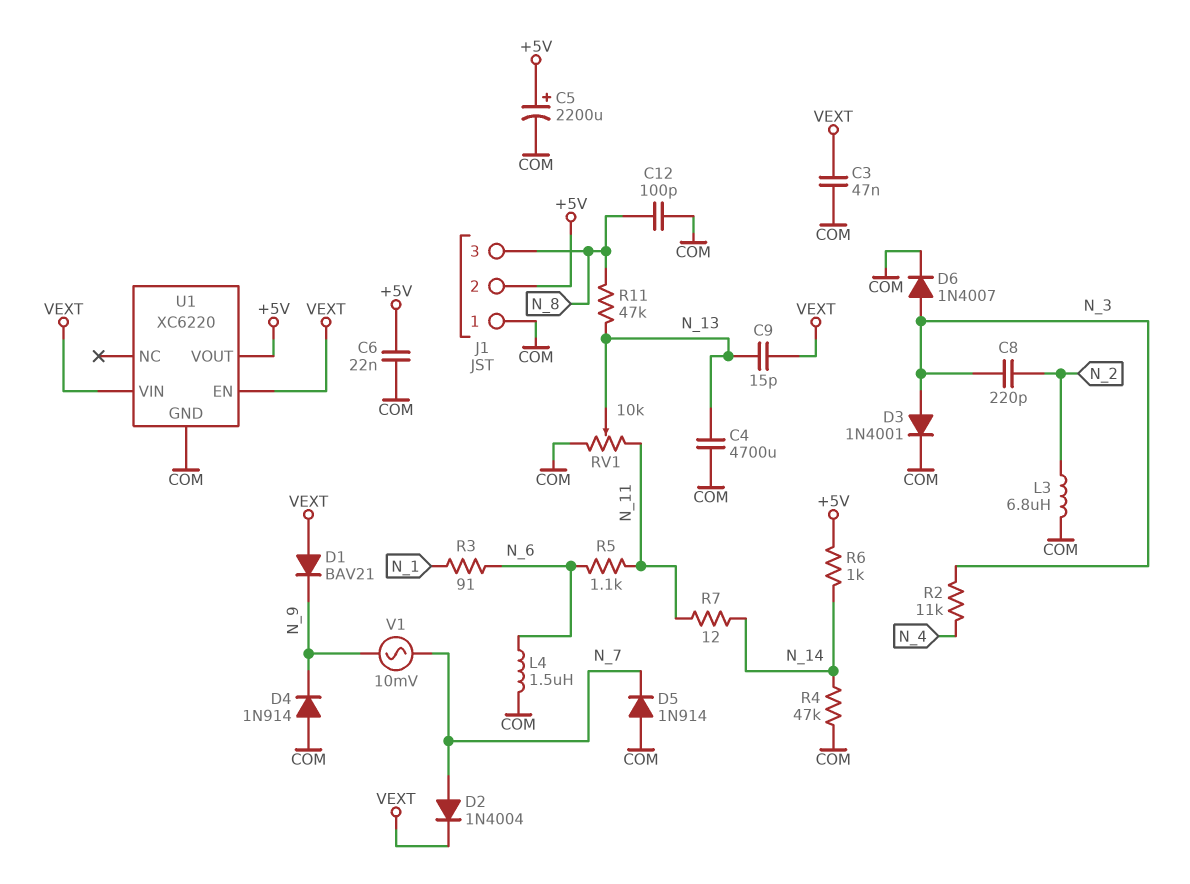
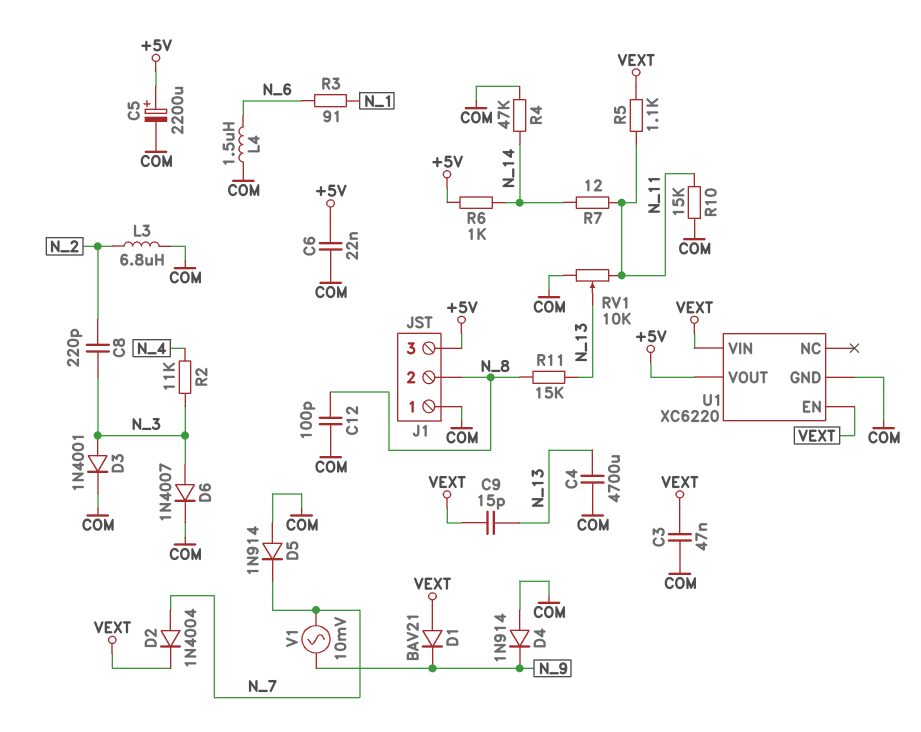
J1 pin 2: +5V -> N_8
J1 pin 3: N_8 -> +5V
R5: 1.1k (N_6, N_11) -> 1.1k (N_11, VEXT)
R10: none -> 15k (COM, N_11)
R11: 47k (N_8, N_13) -> 15k (N_8, N_13)

